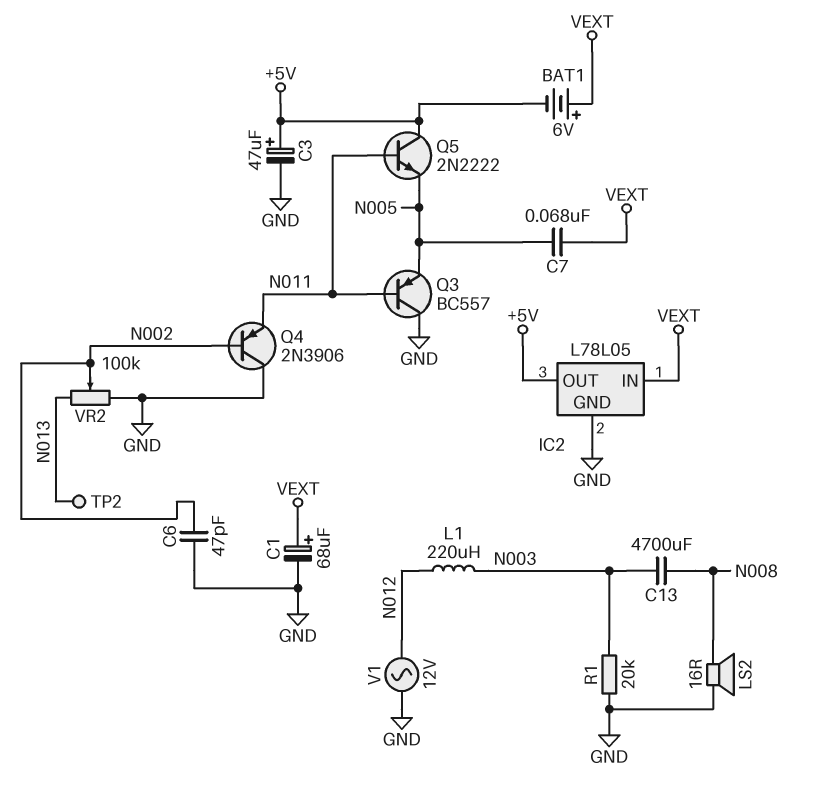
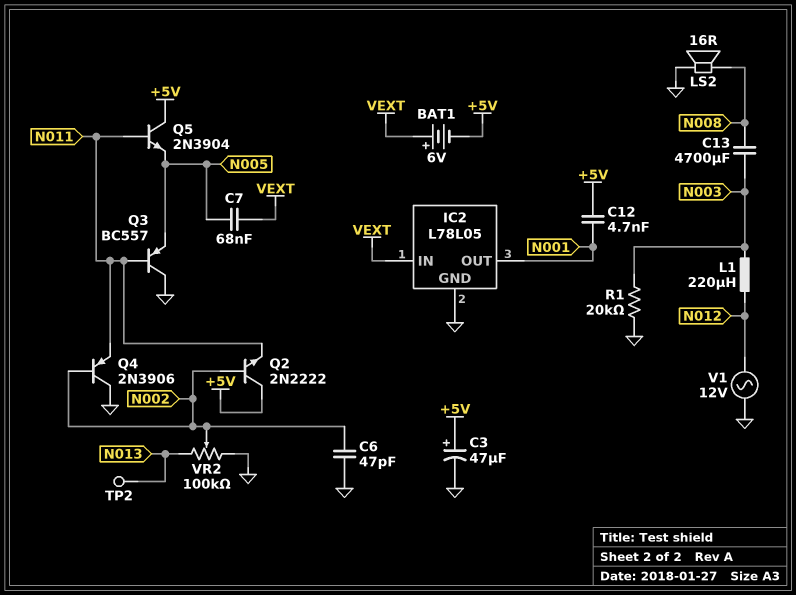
C1: 68uF (plus VEXT, minus GND) -> none
C12: none -> 4.7nF (+5V, N001)
IC2 pin OUT: +5V -> N001
Q2: none -> NPN 2N2222 (B N002, C +5V, E N011)
Q5: NPN 2N2222 (B N011, C +5V, E N005) -> NPN 2N3904 (B N011, C +5V, E N005)

